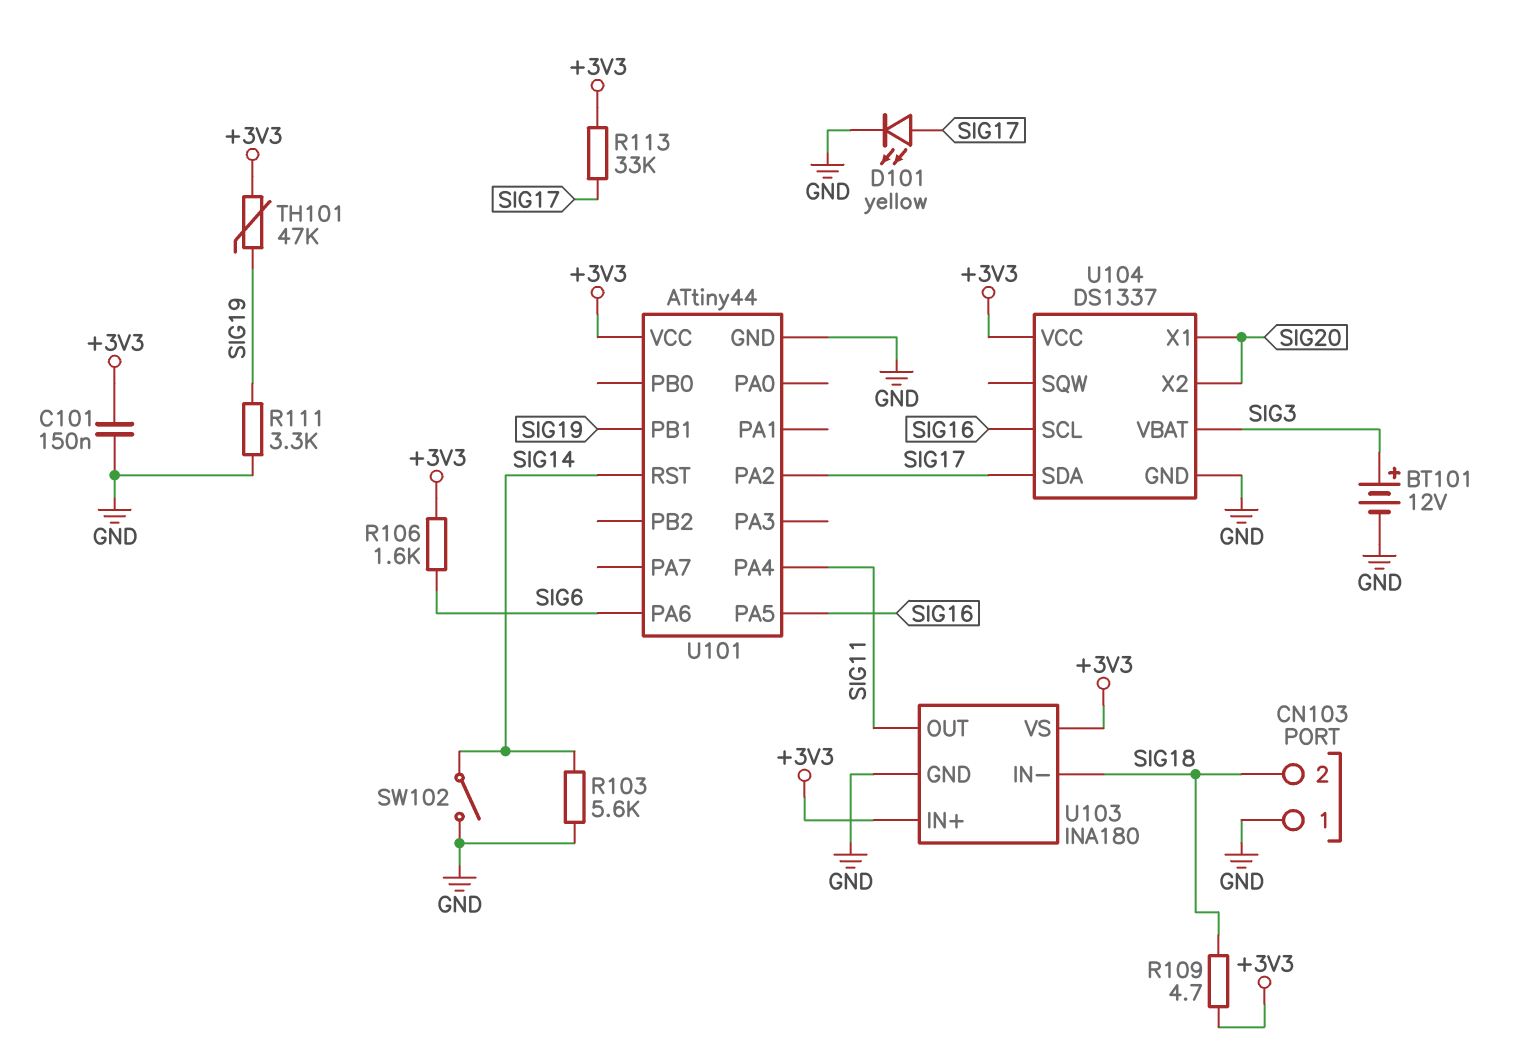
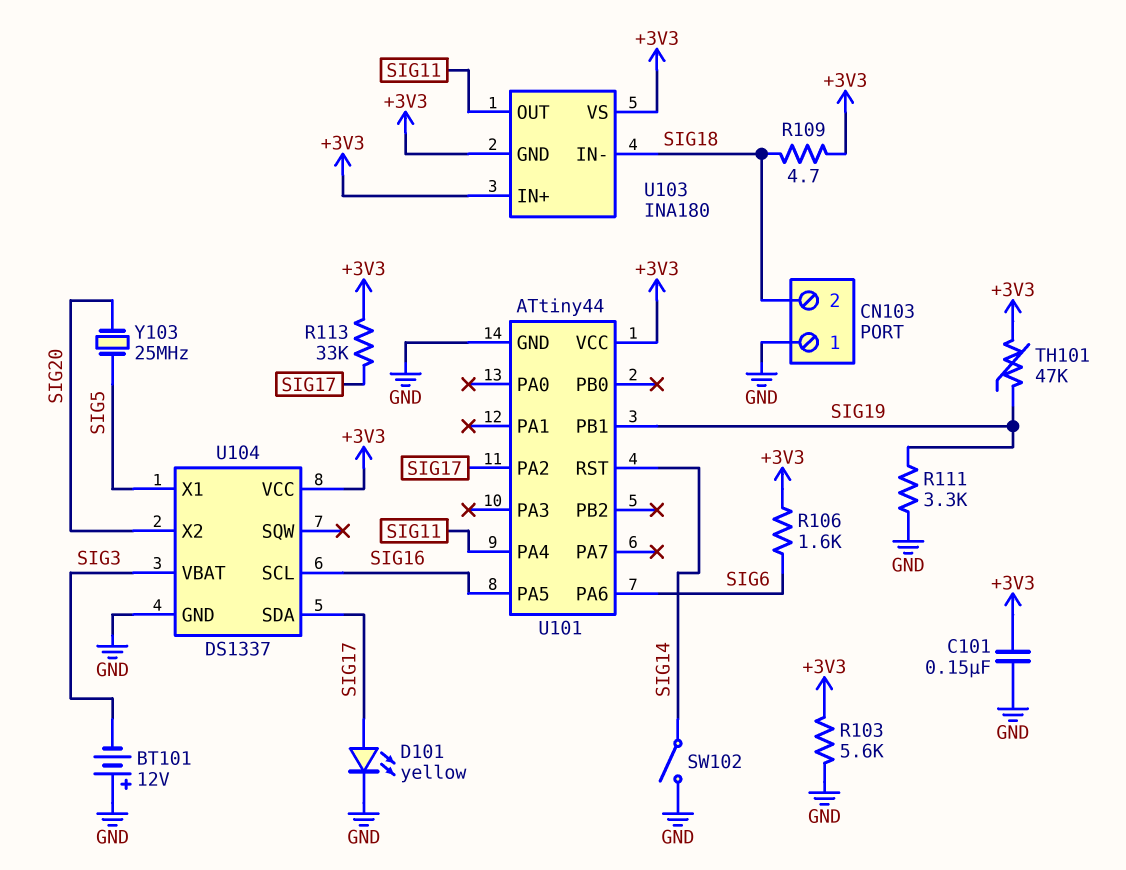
BT101: 12V (plus SIG3, minus GND) -> 12V (plus GND, minus SIG3)
R103: 5.6k (GND, SIG14) -> 5.6k (+3V3, GND)
U103 pin GND: GND -> +3V3
U104 pin X1: SIG20 -> SIG5
Y103: none -> 25MHz (SIG5, SIG20)

